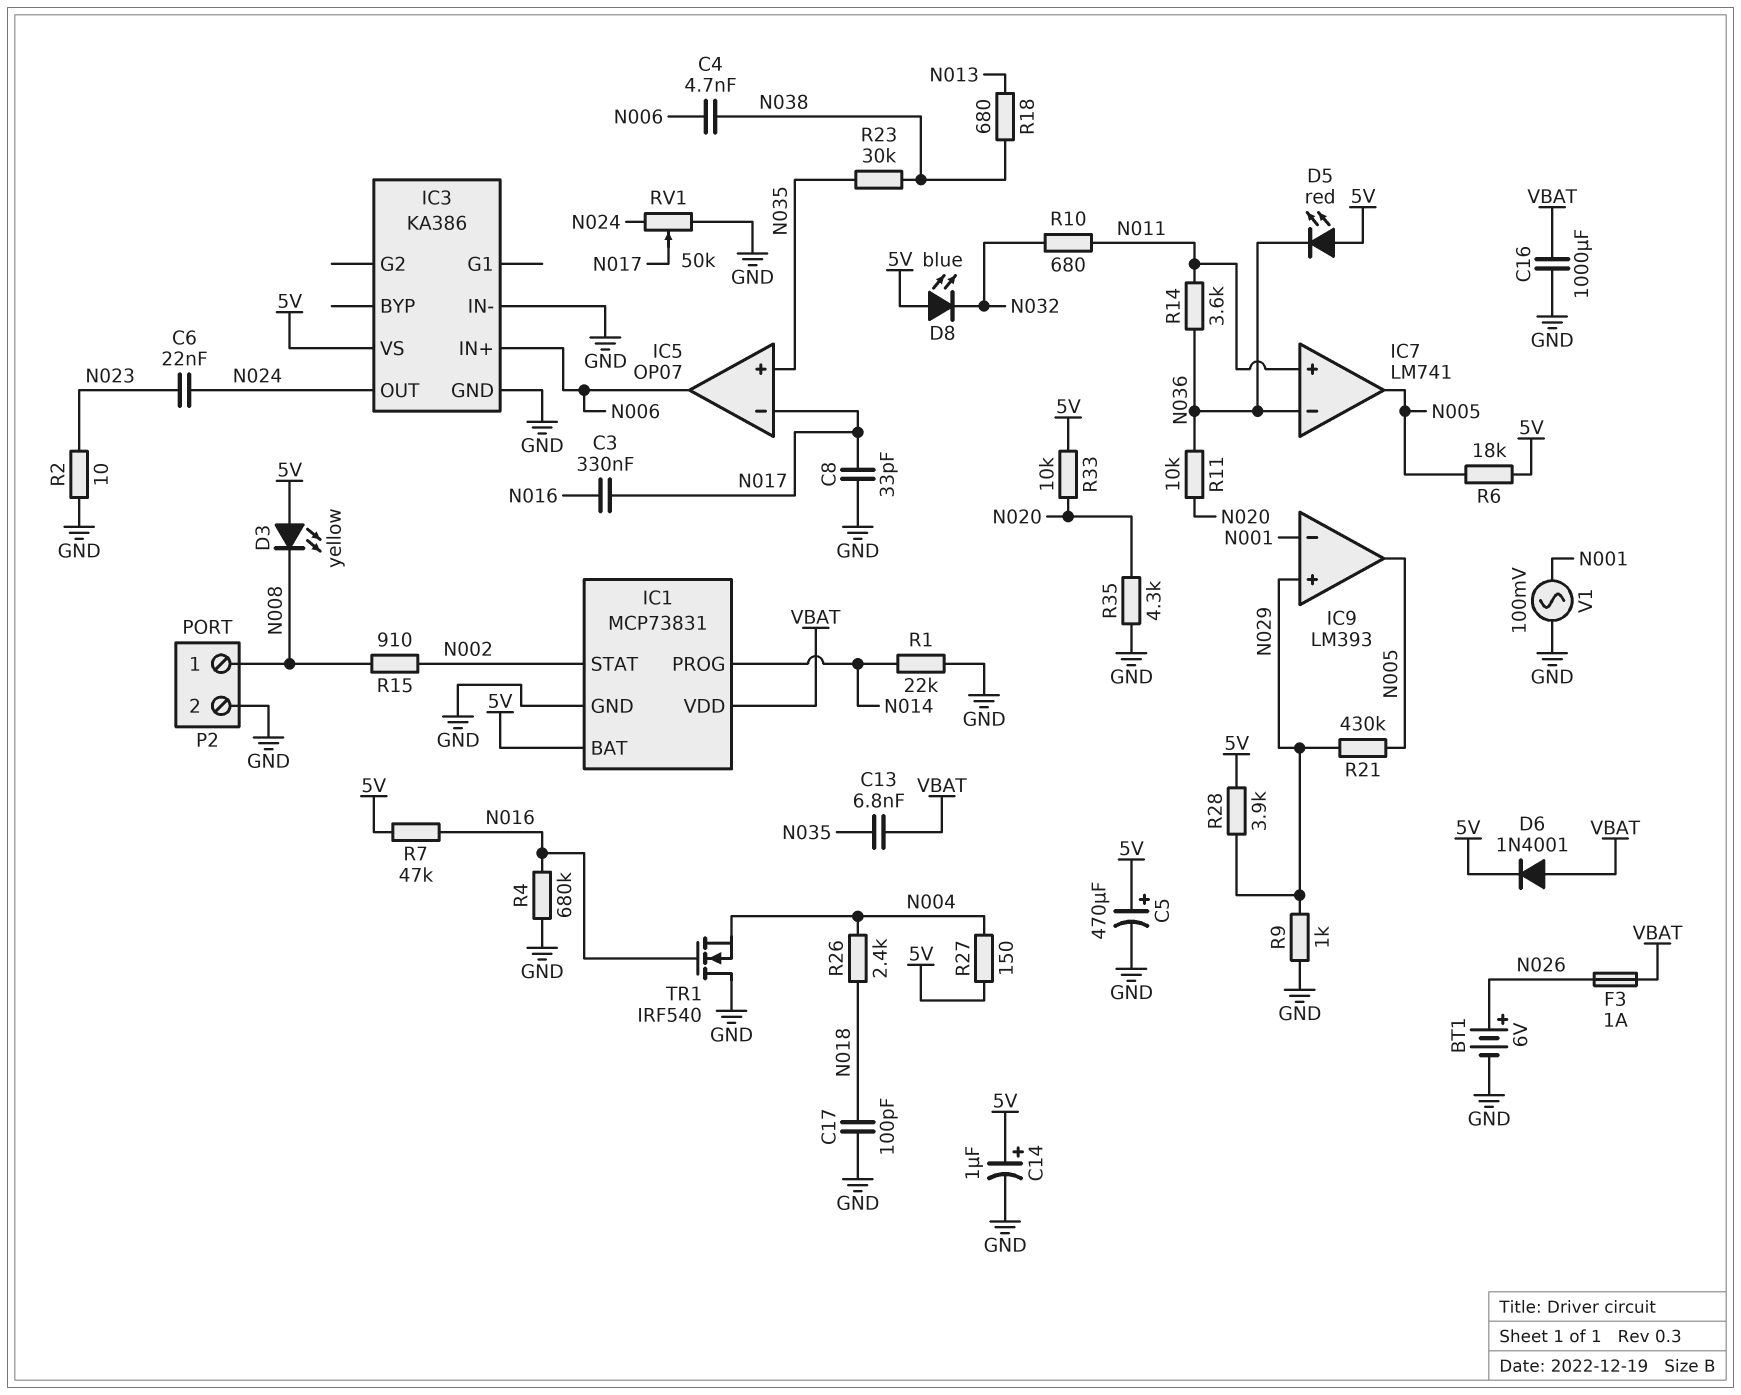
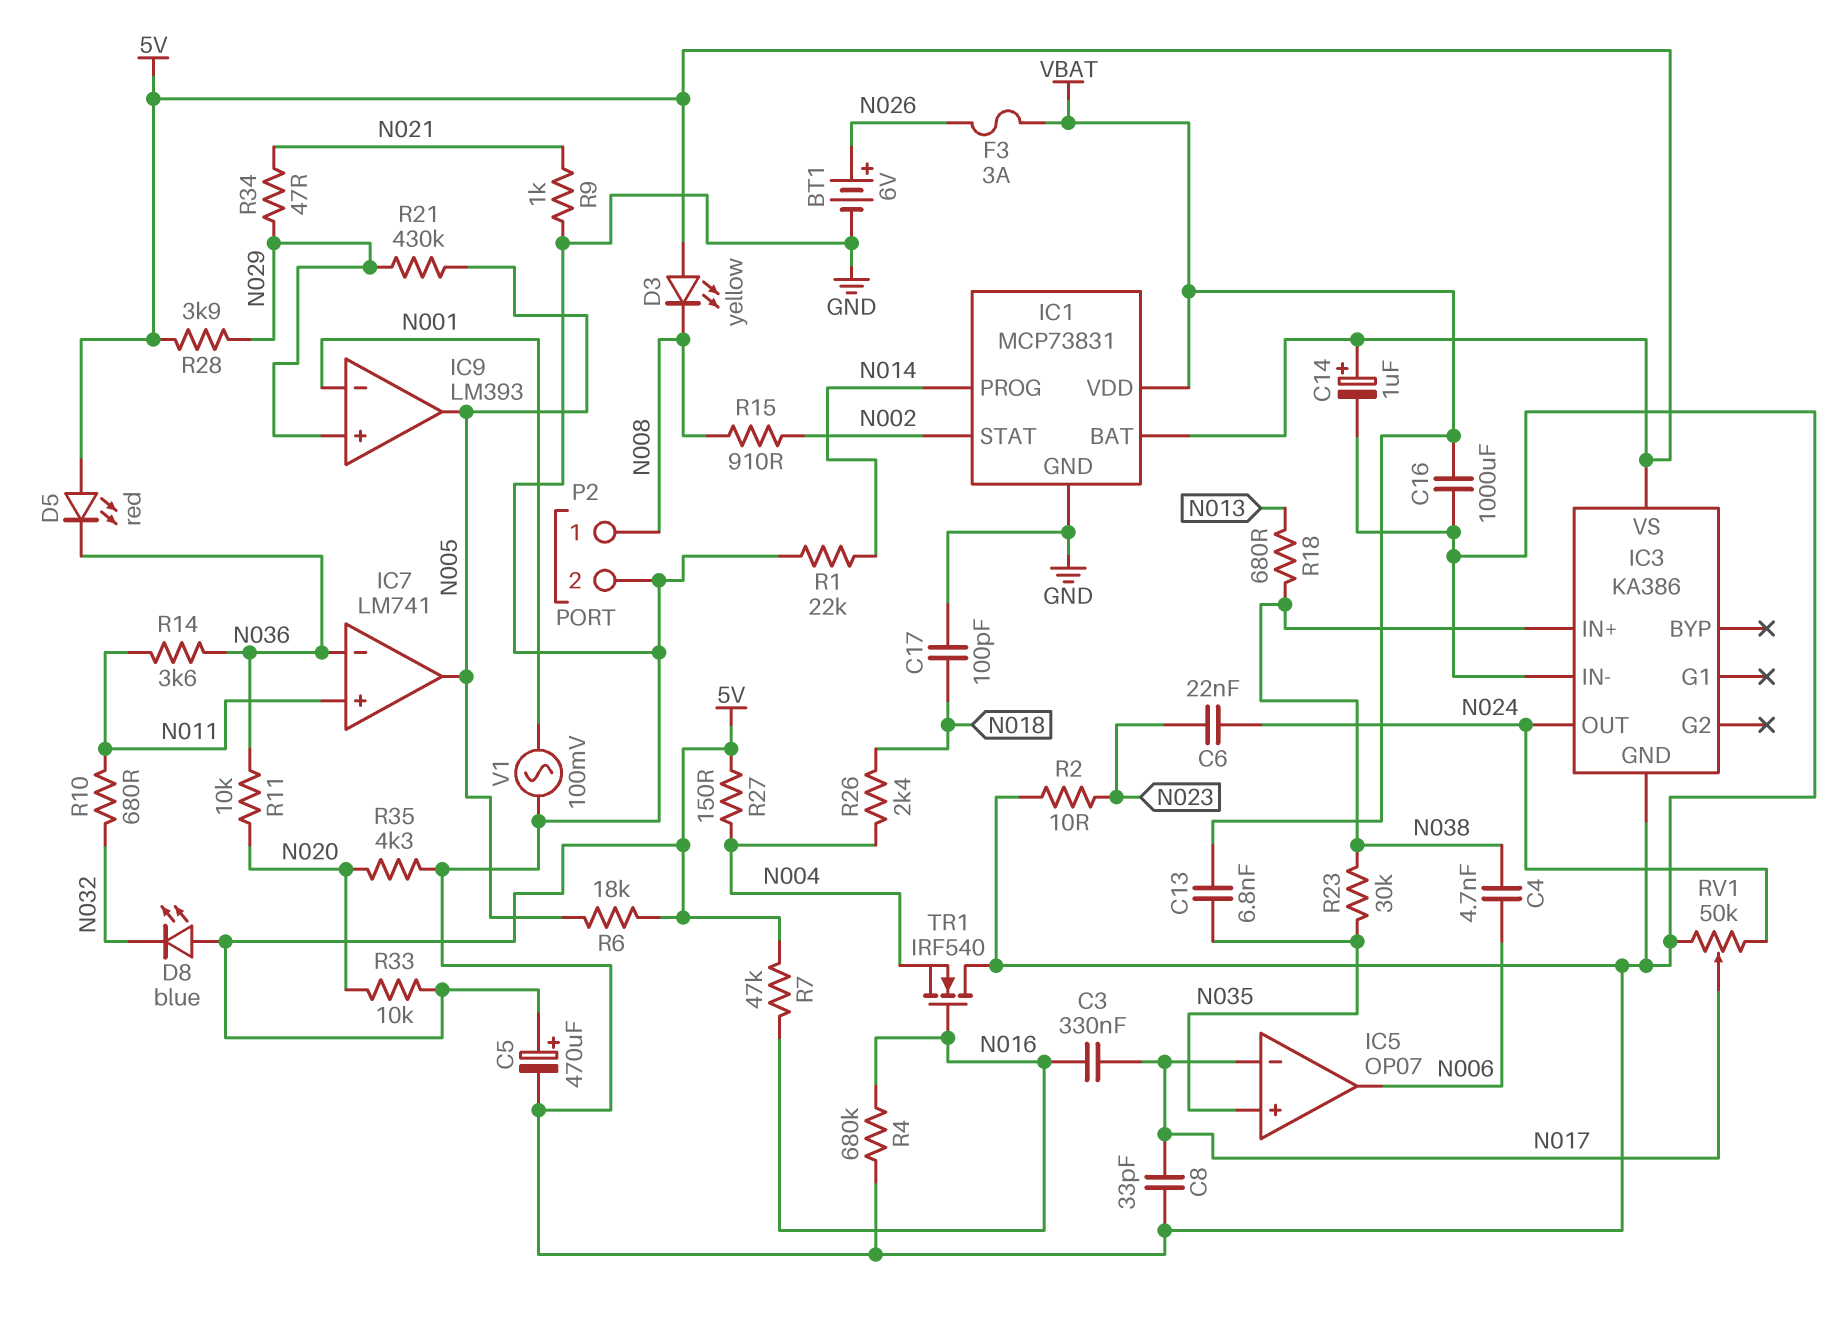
D6: diode 1N4001 (A VBAT, K 5V) -> none
F3: 1A (N026, VBAT) -> 3A (N026, VBAT)
IC3 pin IN+: N006 -> N038
R9: 1k (GND, N029) -> 1k (GND, N021)
R34: none -> 47 (N021, N029)

